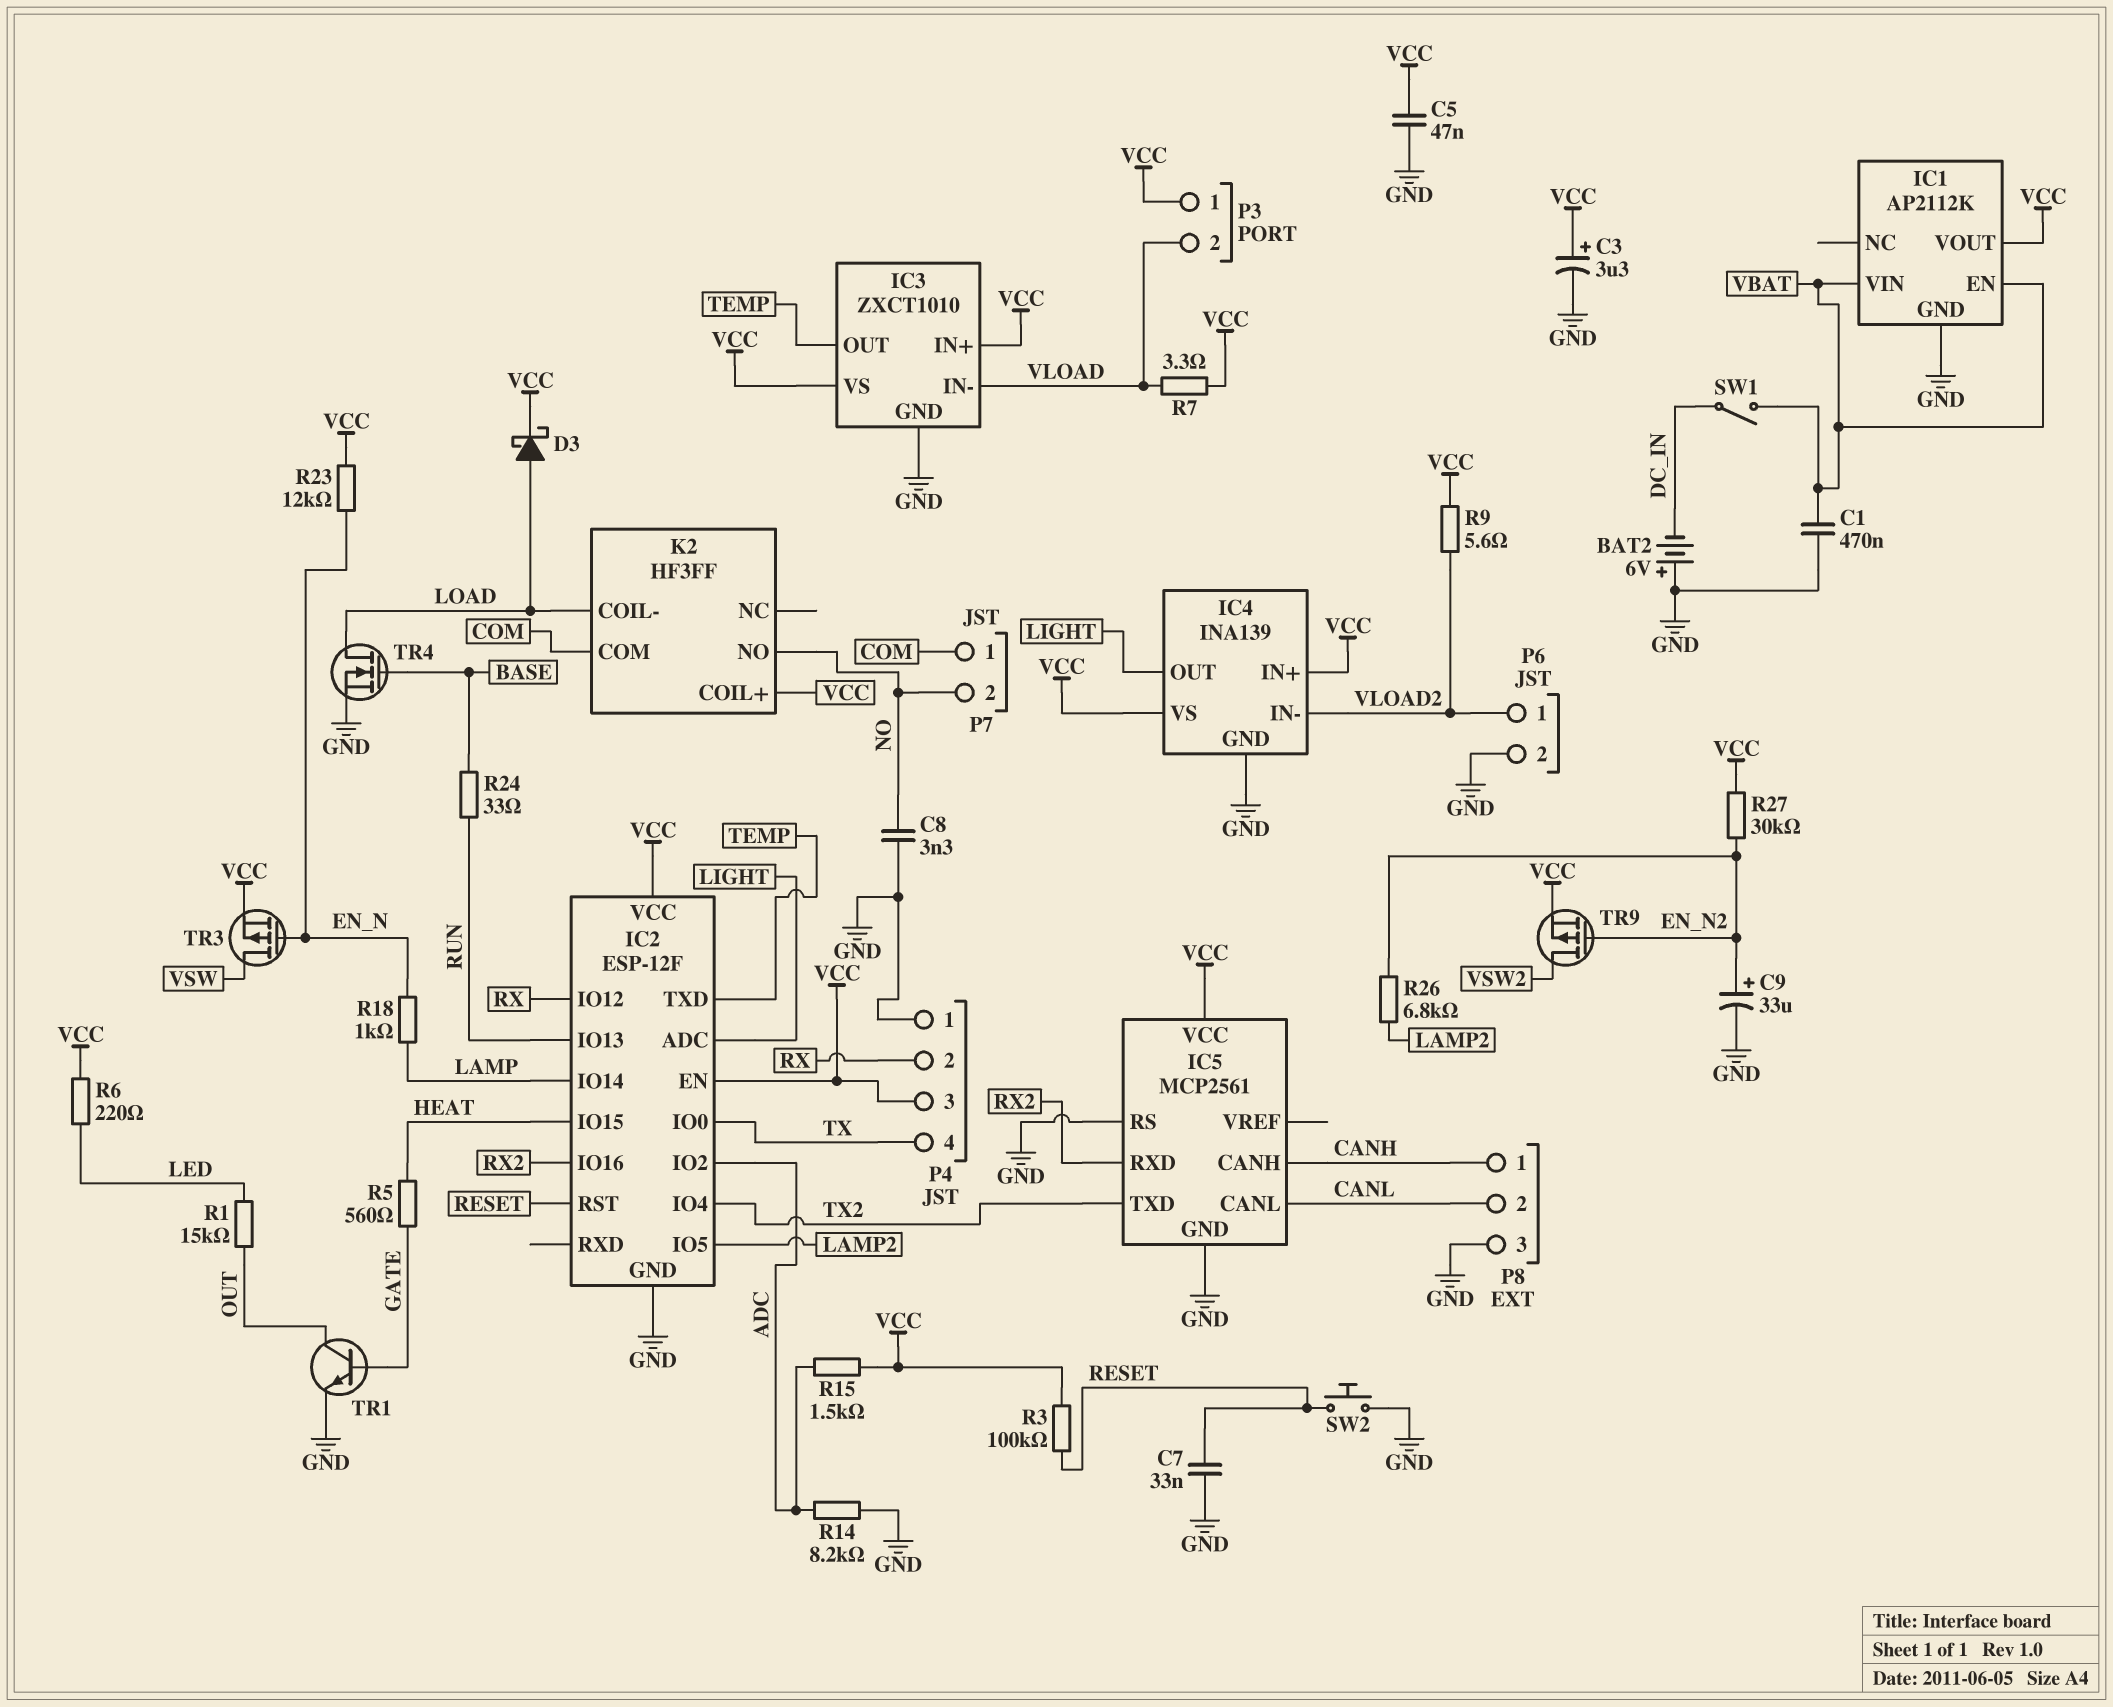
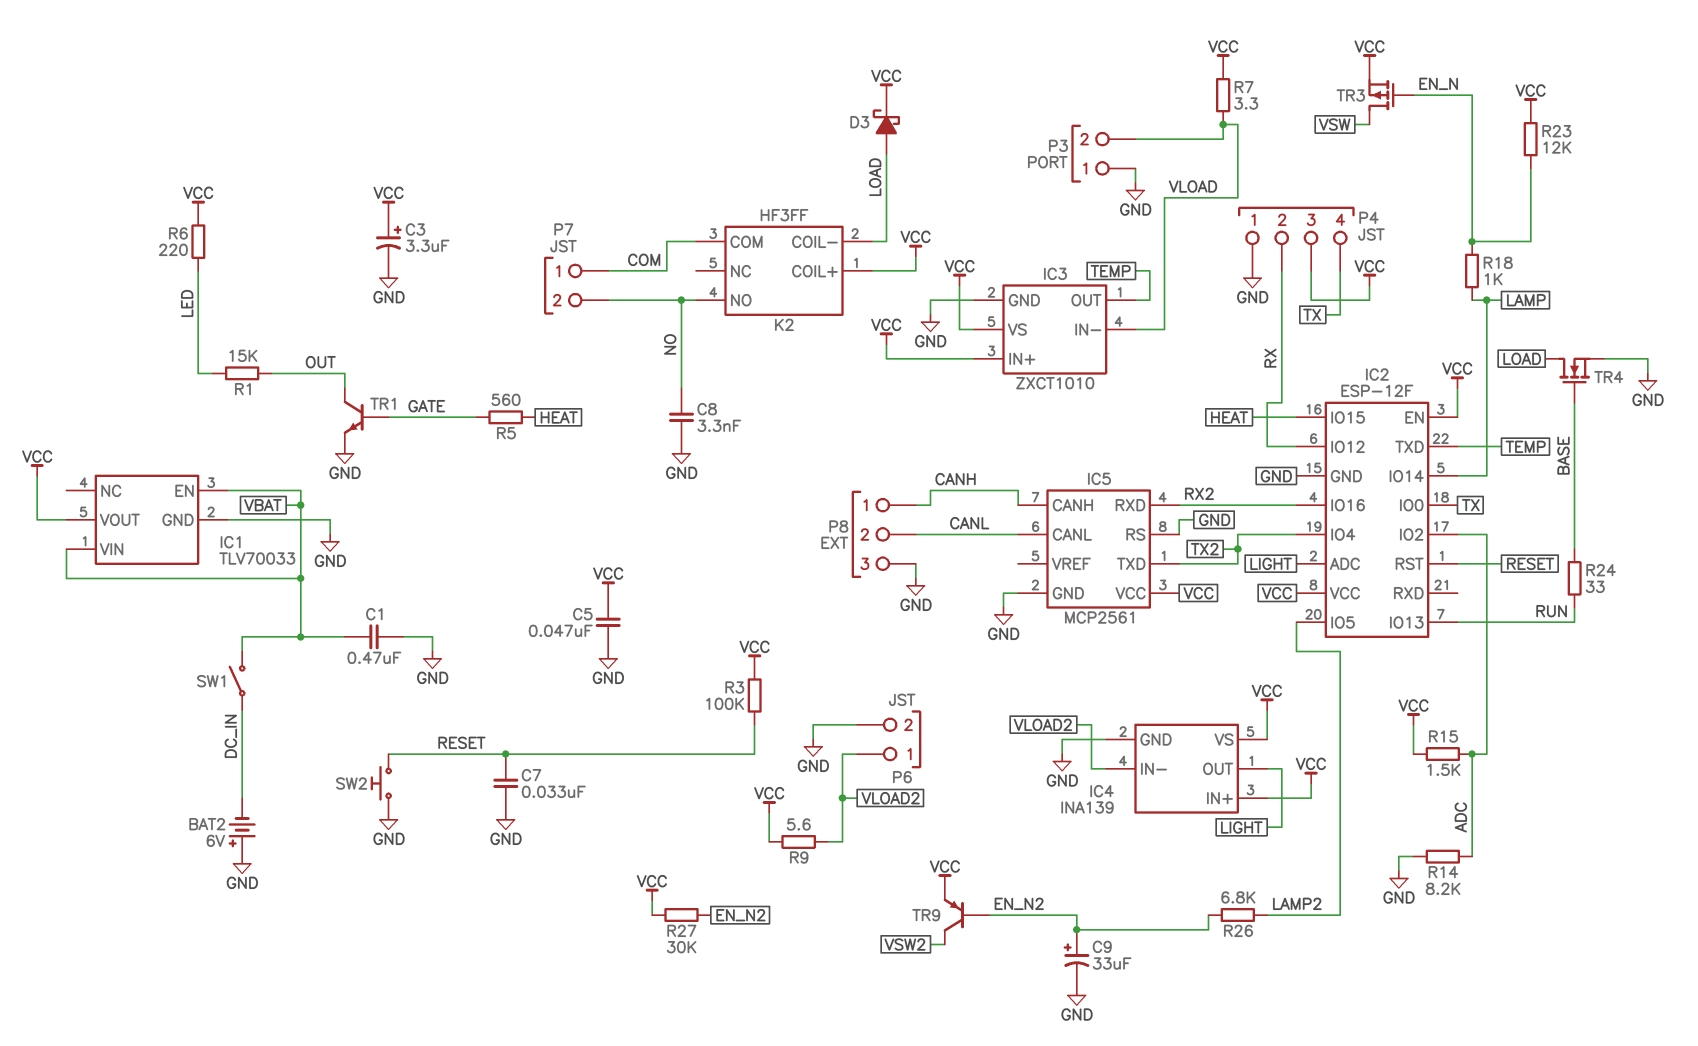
IC1: AP2112K -> TLV70033
P3 pin 1: VCC -> GND
TR9: PMOS (G EN_N2, D VSW2, S VCC) -> PNP (B EN_N2, C VSW2, E VCC)

